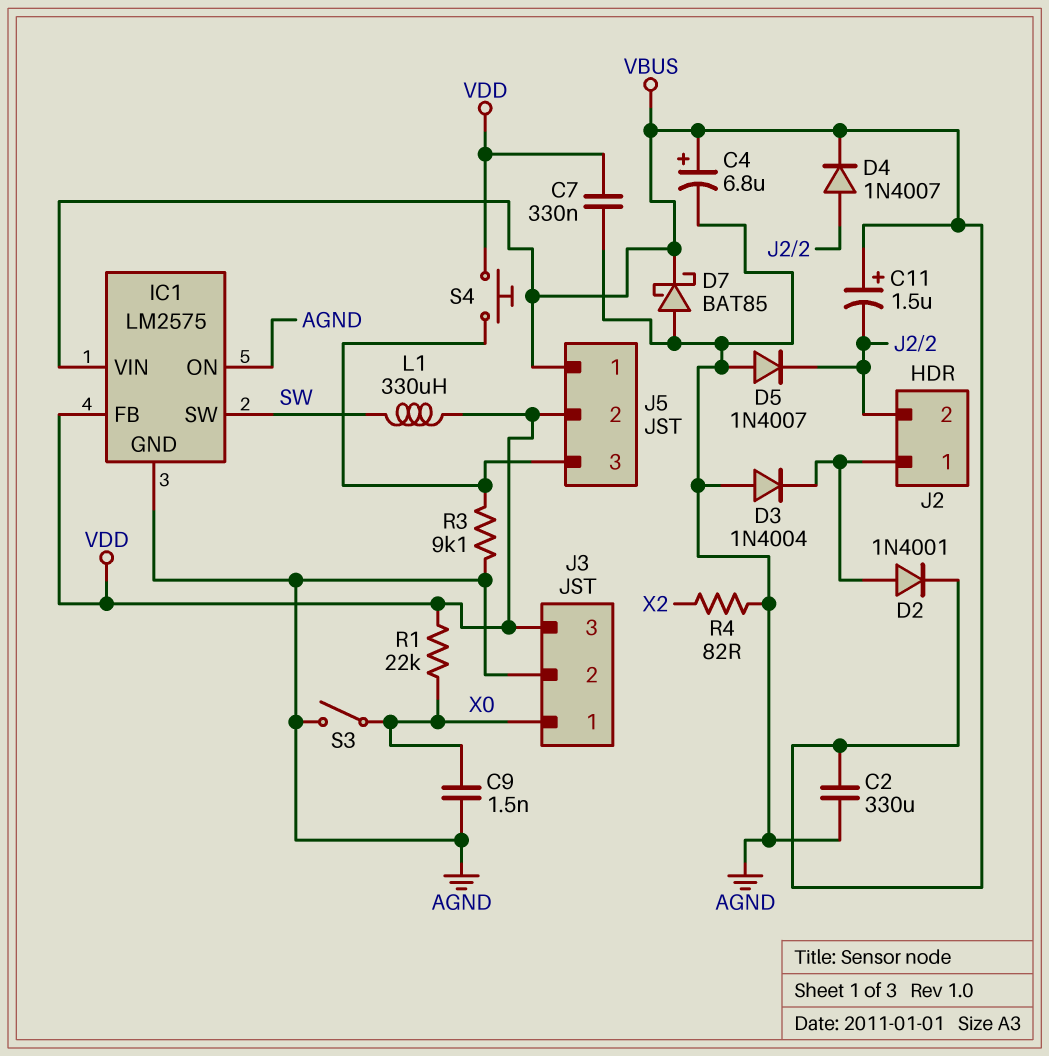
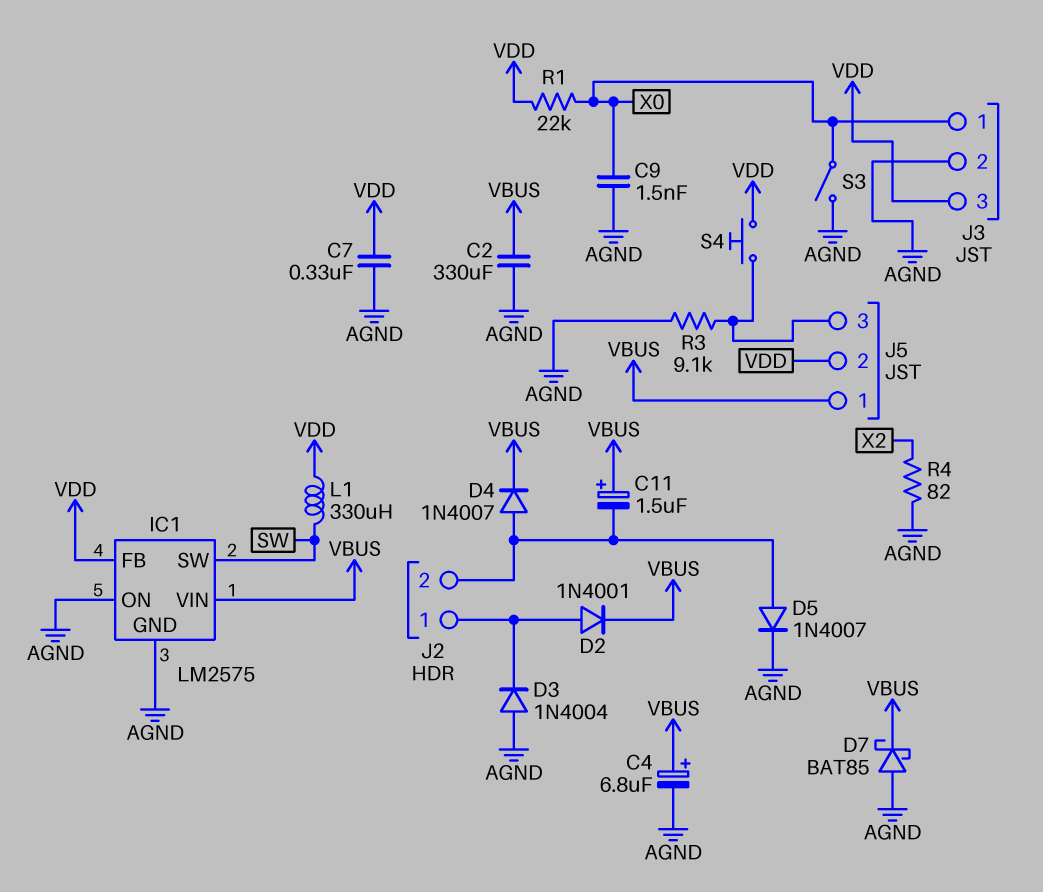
D5: diode 1N4007 (A AGND, K J2/2) -> diode 1N4007 (A J2/2, K AGND)

